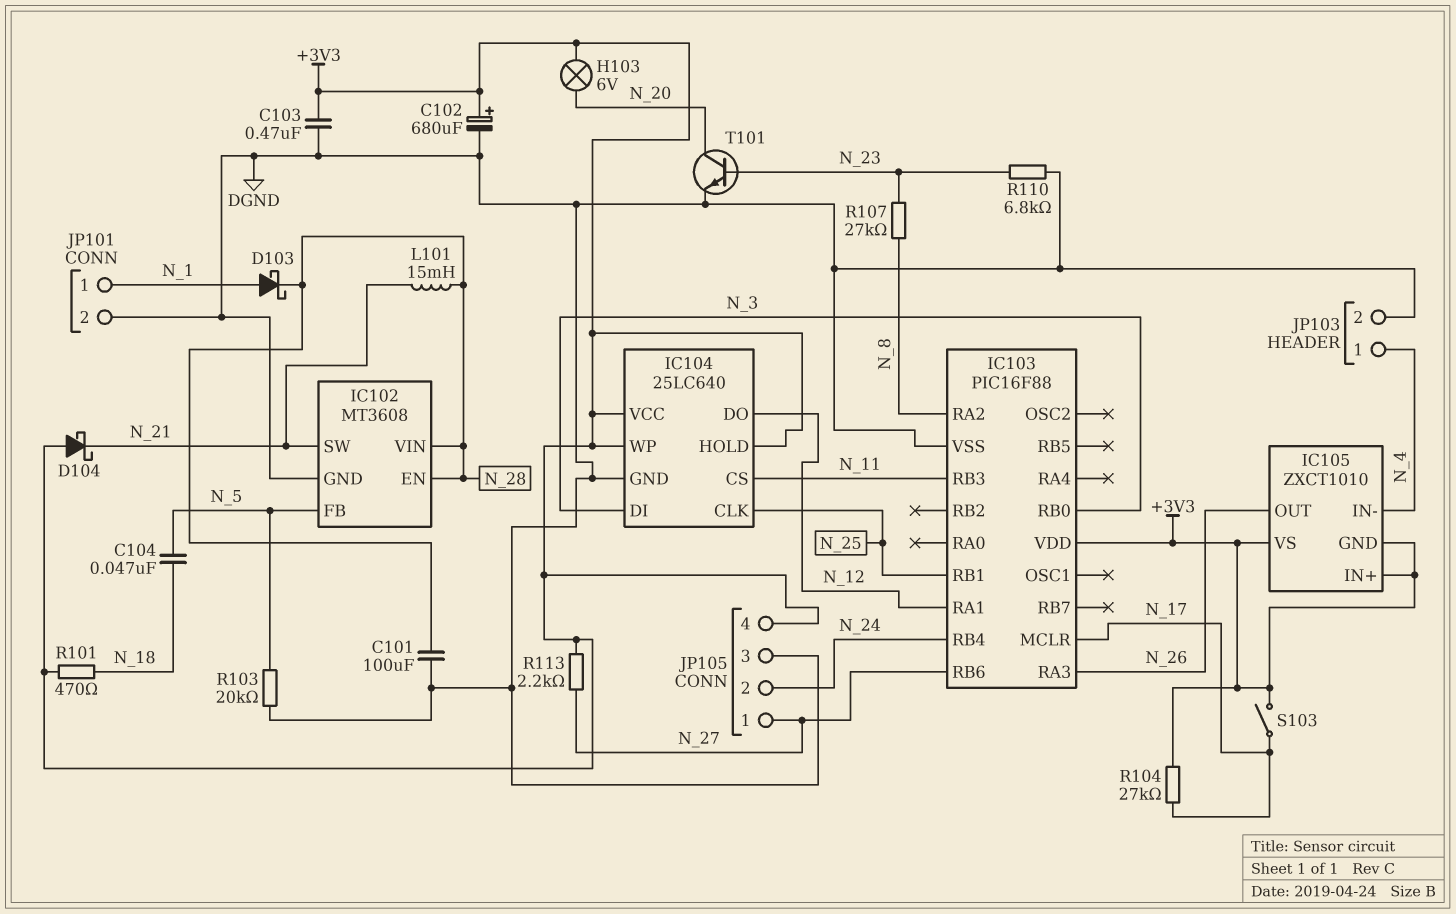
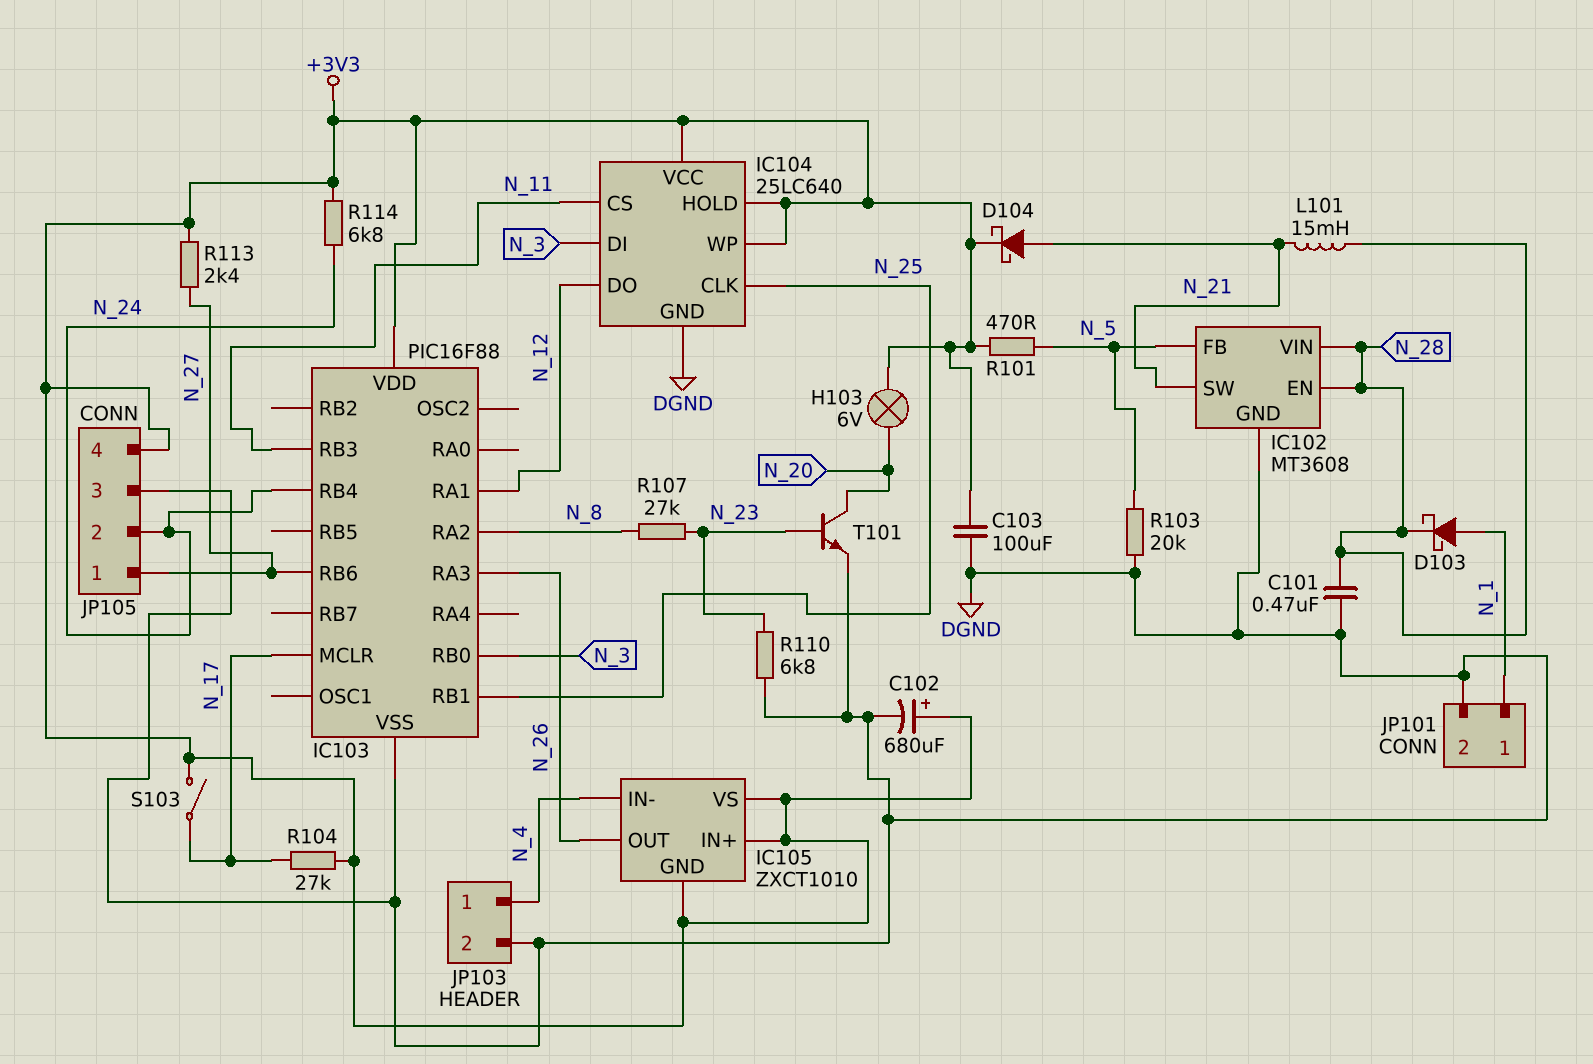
C101: 100uF (DGND, N_28) -> 470nF (DGND, N_28)
C103: 470nF (+3V3, DGND) -> 100uF (+3V3, DGND)
C104: 47nF (N_5, N_18) -> none
D104: schottky (A +3V3, K N_21) -> schottky (A N_21, K +3V3)
R101: 470 (+3V3, N_18) -> 470 (+3V3, N_5)
R113: 2.2k (+3V3, N_27) -> 2.4k (+3V3, N_27)
R114: none -> 6.8k (+3V3, N_24)

